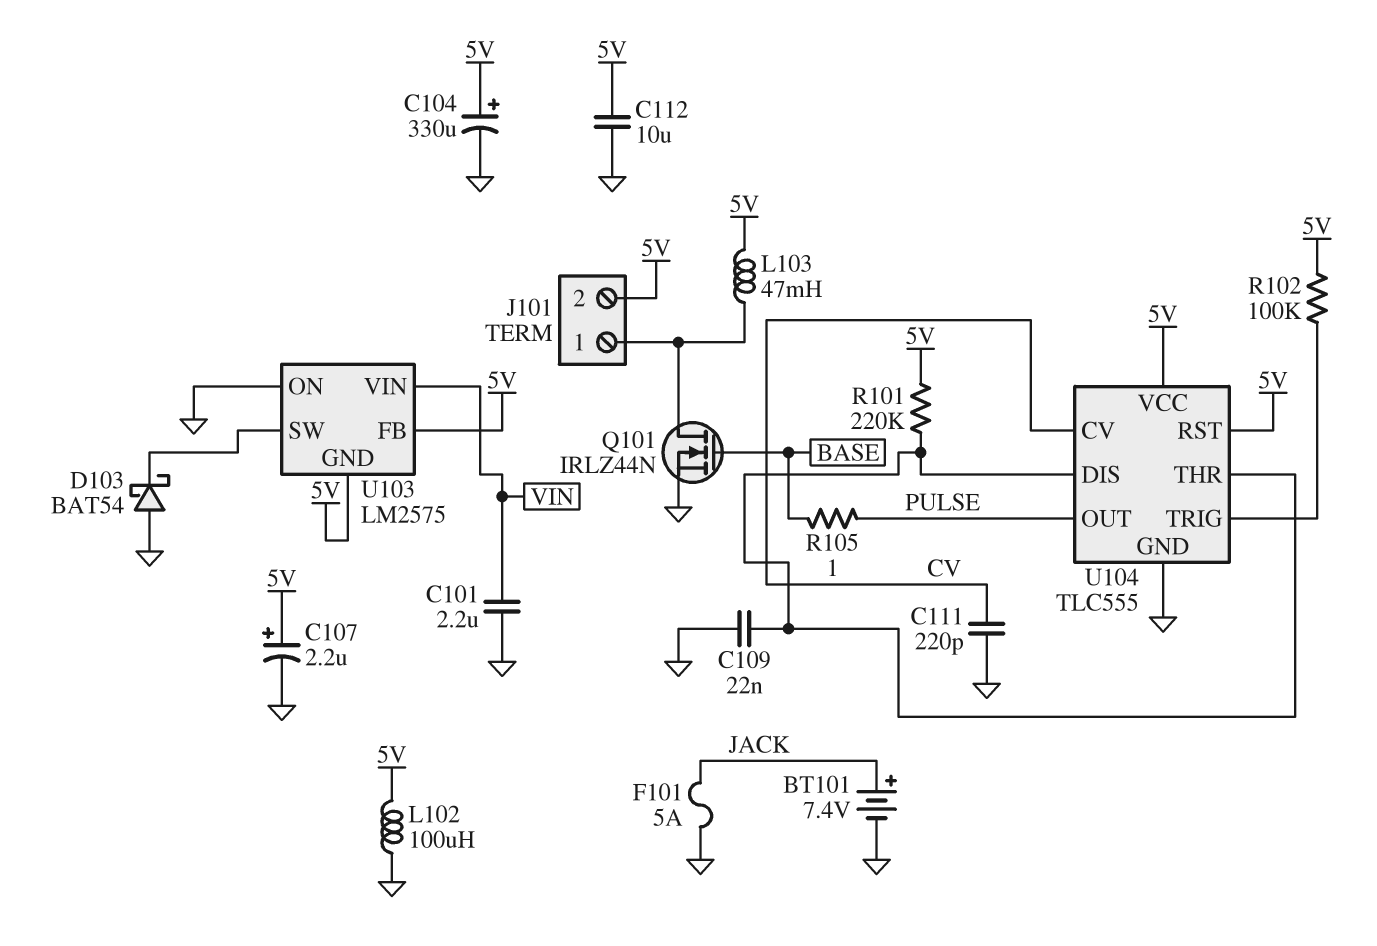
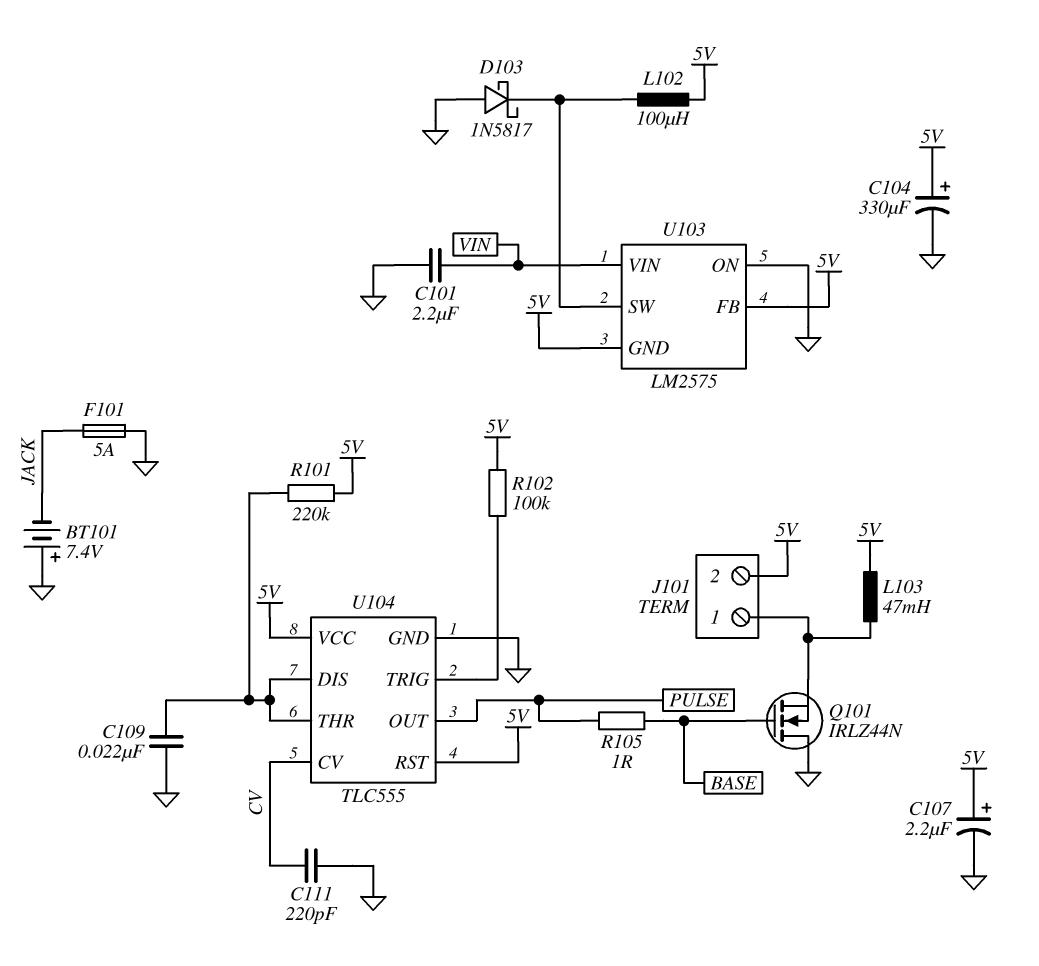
BT101: 7.4V (plus JACK, minus GND) -> 7.4V (plus GND, minus JACK)
C112: 10uF (5V, GND) -> none
D103: schottky BAT54 (A GND, K U103/SW) -> schottky 1N5817 (A GND, K U103/SW)
L102: 100uH (5V, GND) -> 100uH (5V, U103/SW)
Q101: NMOS IRLZ44N (G BASE, D J101/1, S GND) -> NMOS IRLZ44N (G BASE, D GND, S J101/1)

